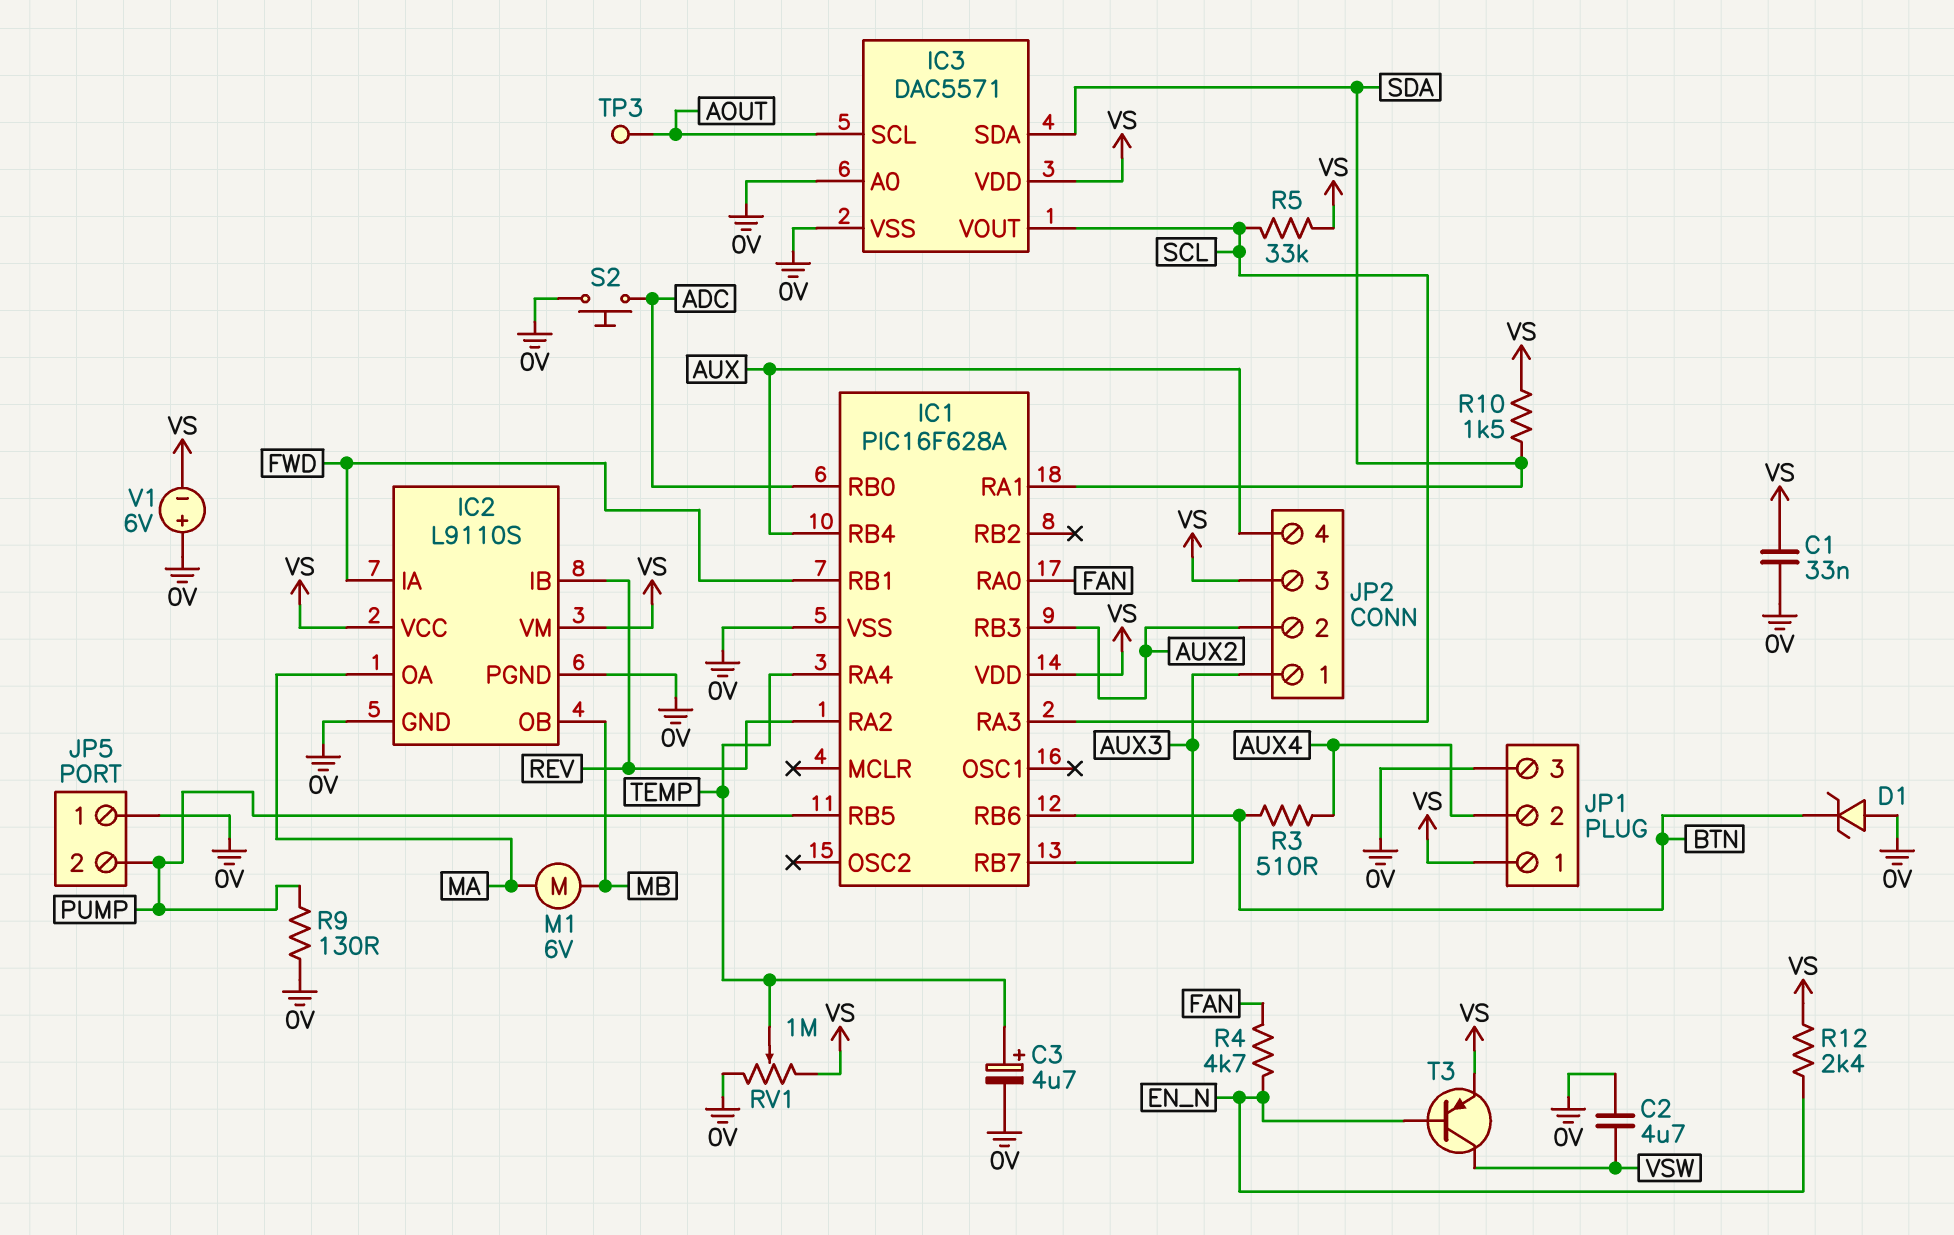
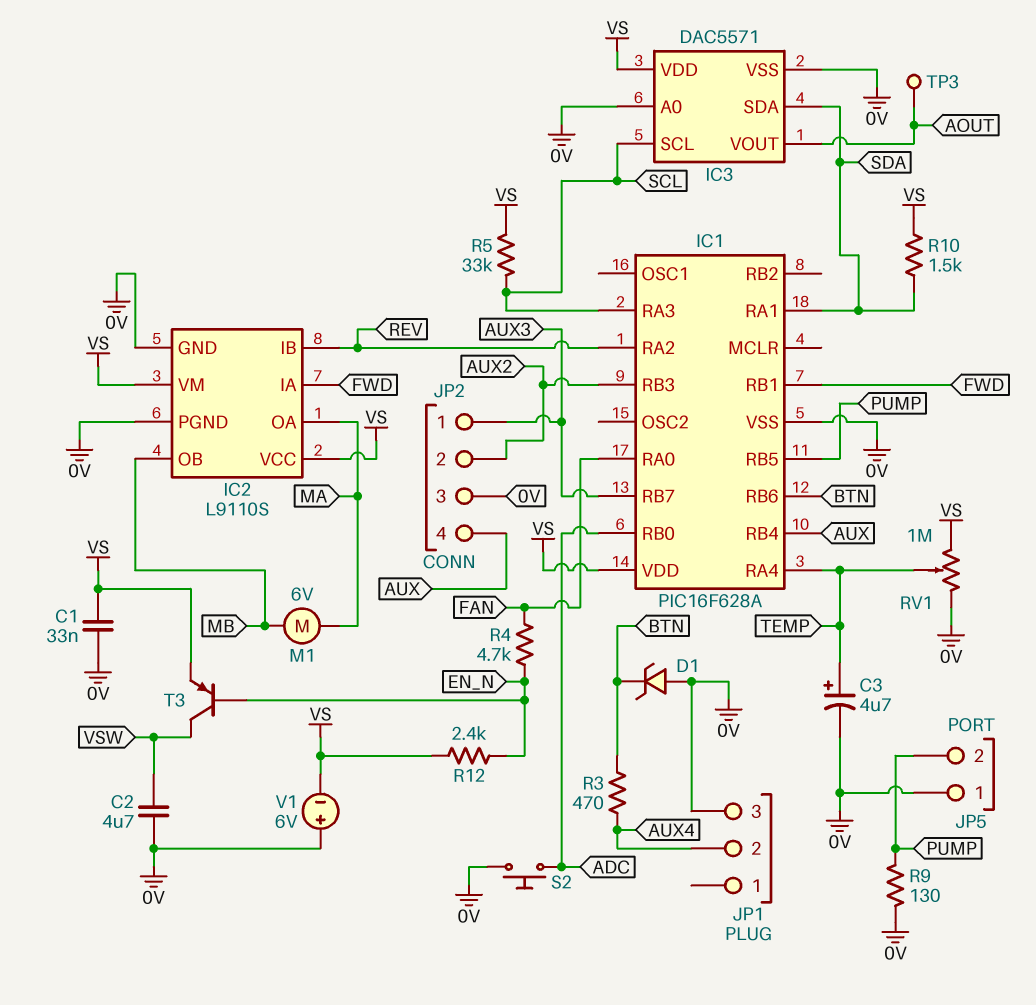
IC3 pin SCL: AOUT -> SCL
IC3 pin VOUT: SCL -> AOUT
JP1 pin 1: VS -> none
JP2 pin 3: VS -> 0V
R3: 510 (AUX4, BTN) -> 470 (AUX4, BTN)

